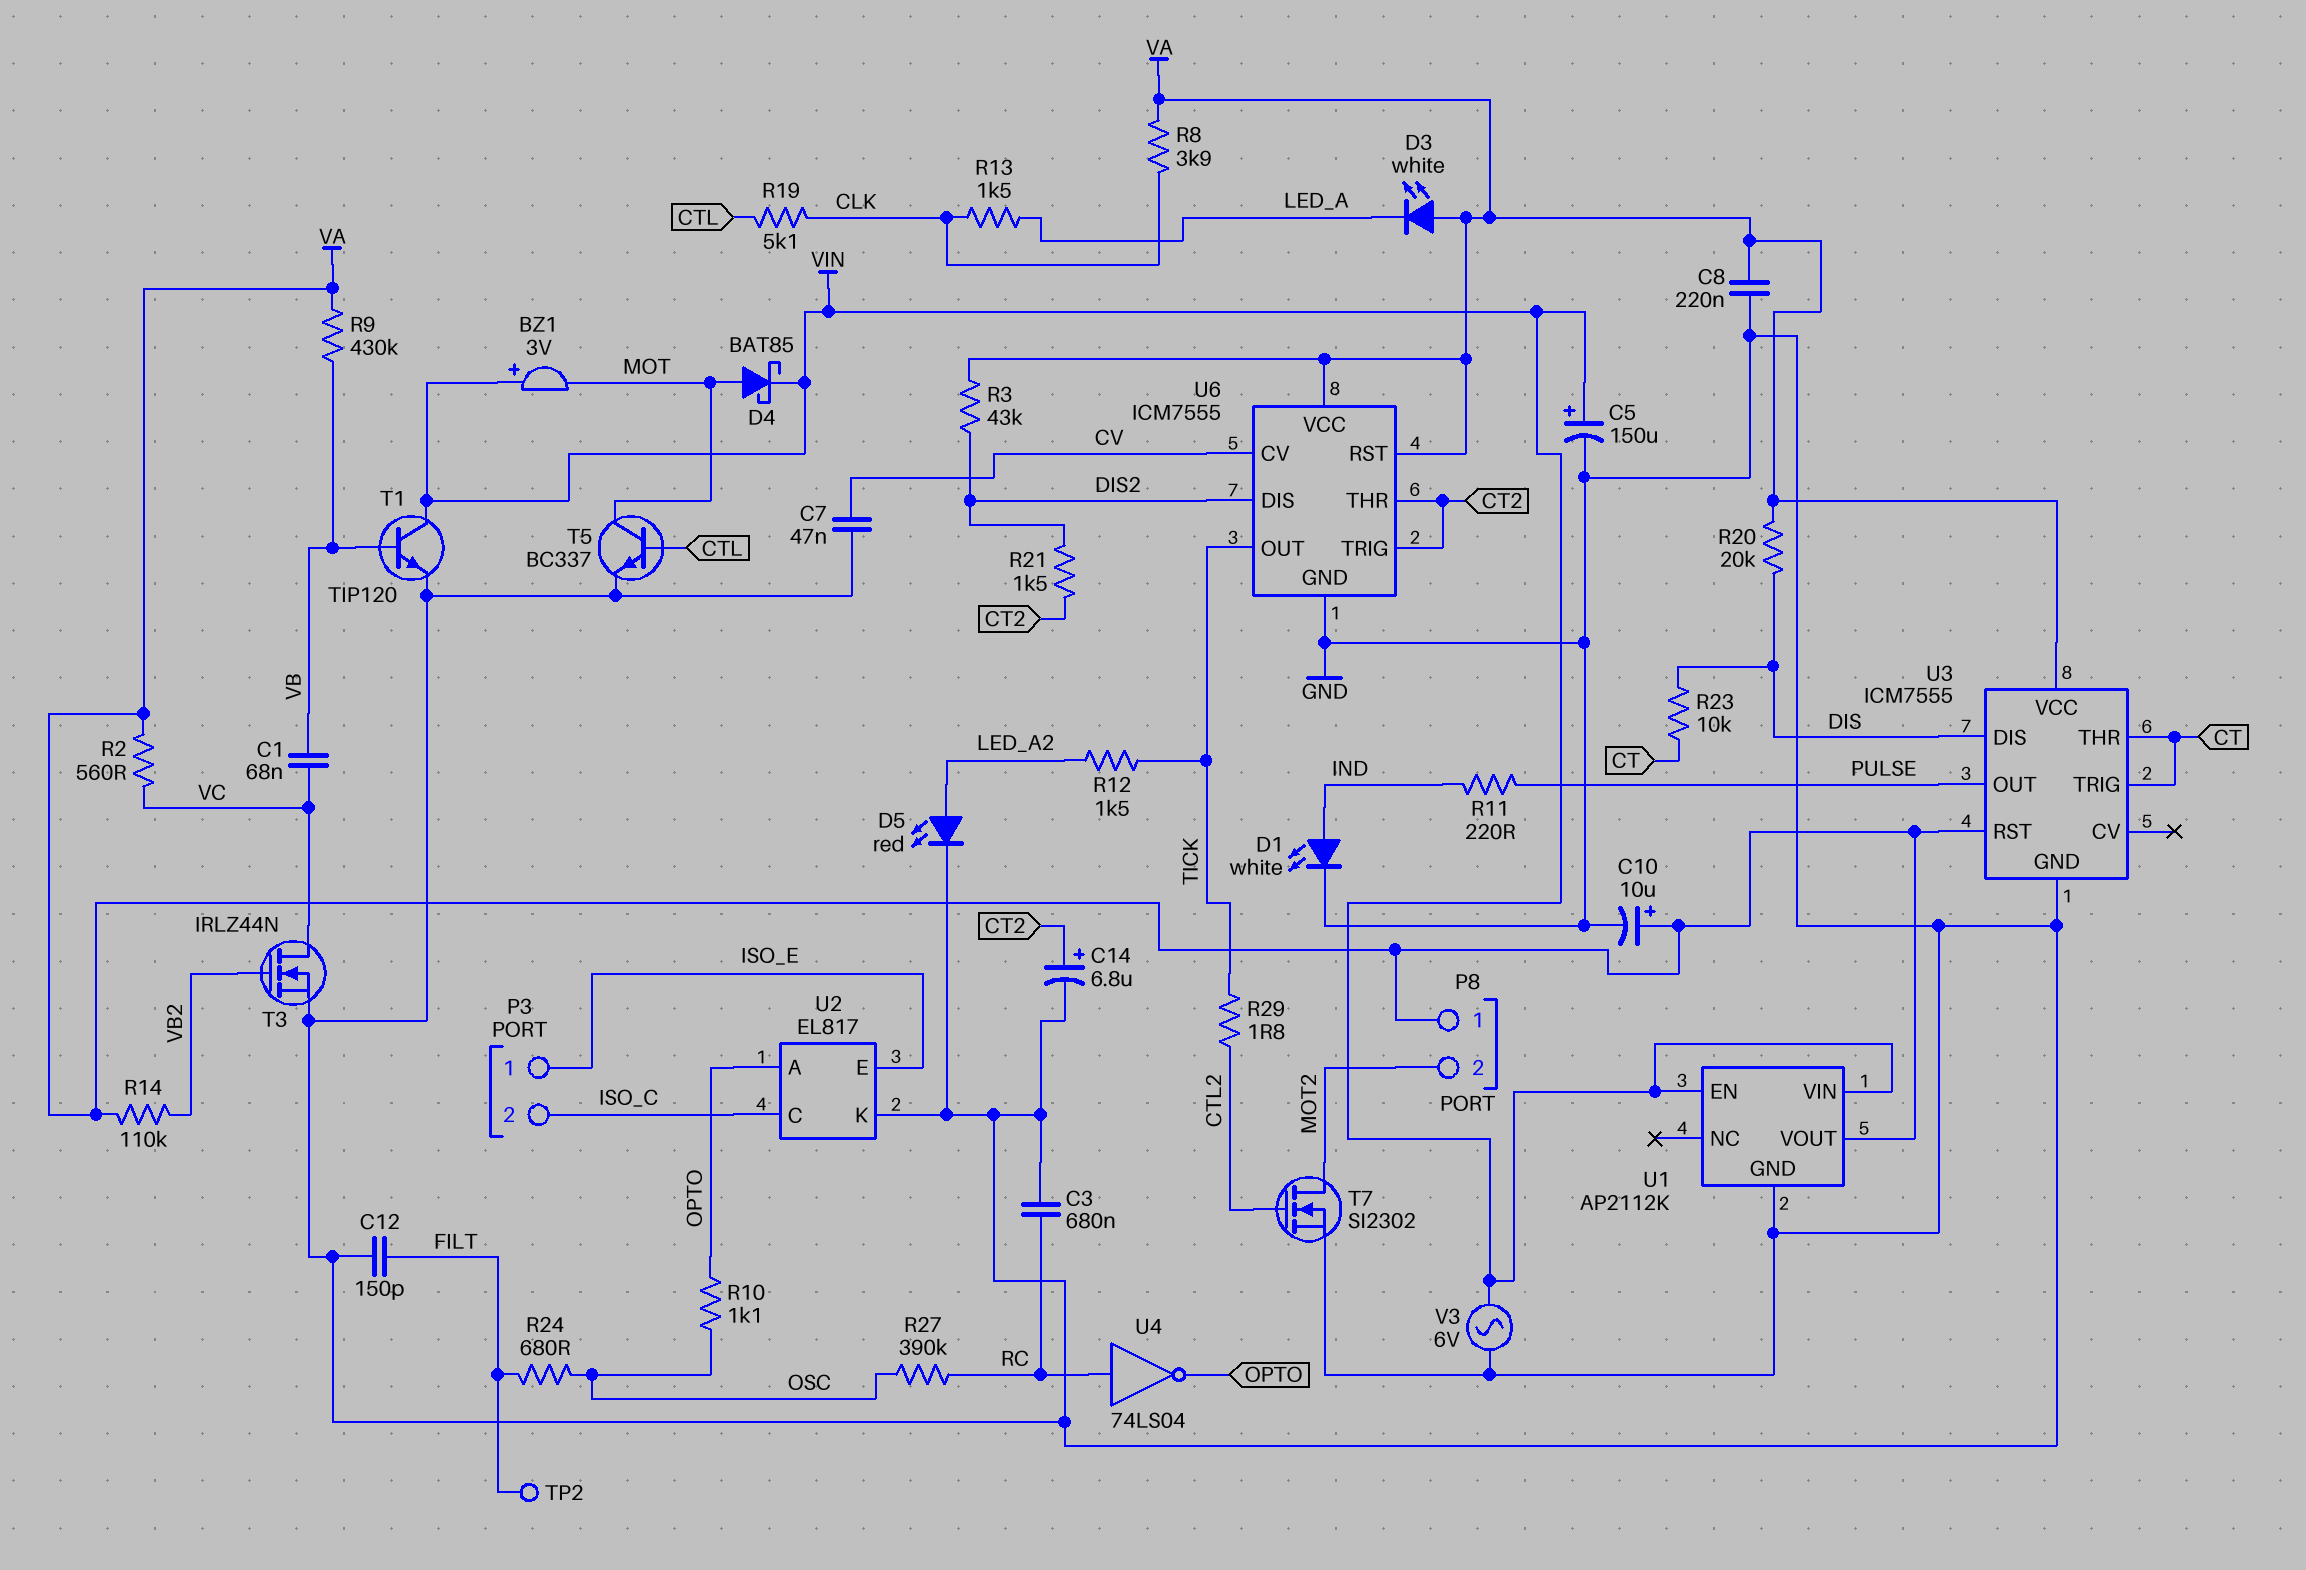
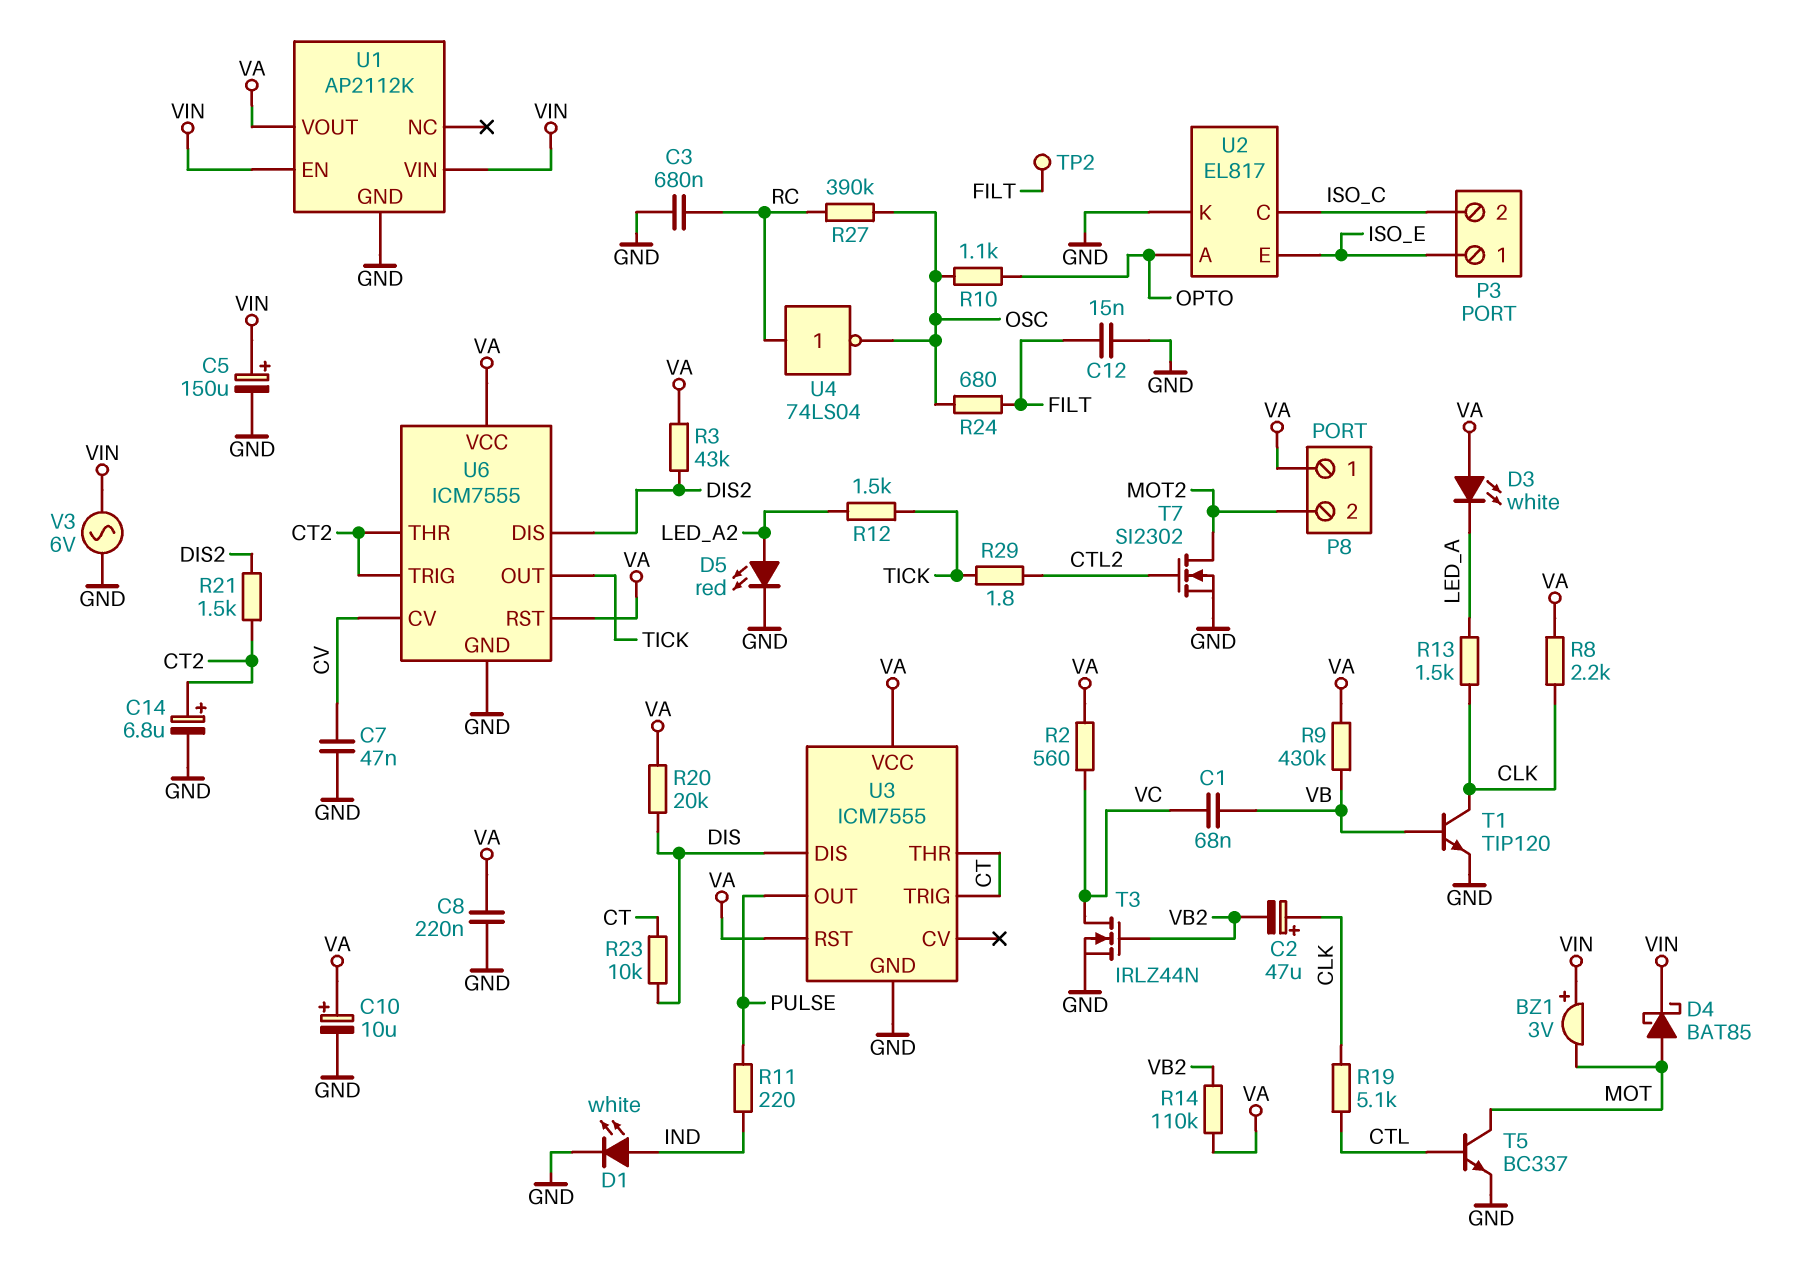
C2: none -> 47uF (plus CLK, minus VB2)
C12: 150pF (FILT, GND) -> 15nF (FILT, GND)
R8: 3.9k (CLK, VA) -> 2.2k (CLK, VA)
T1: NPN TIP120 (B VB, C VIN, E GND) -> NPN TIP120 (B VB, C CLK, E GND)
U4: NOT 74LS04 (in RC, out OPTO) -> NOT 74LS04 (in RC, out OSC)

